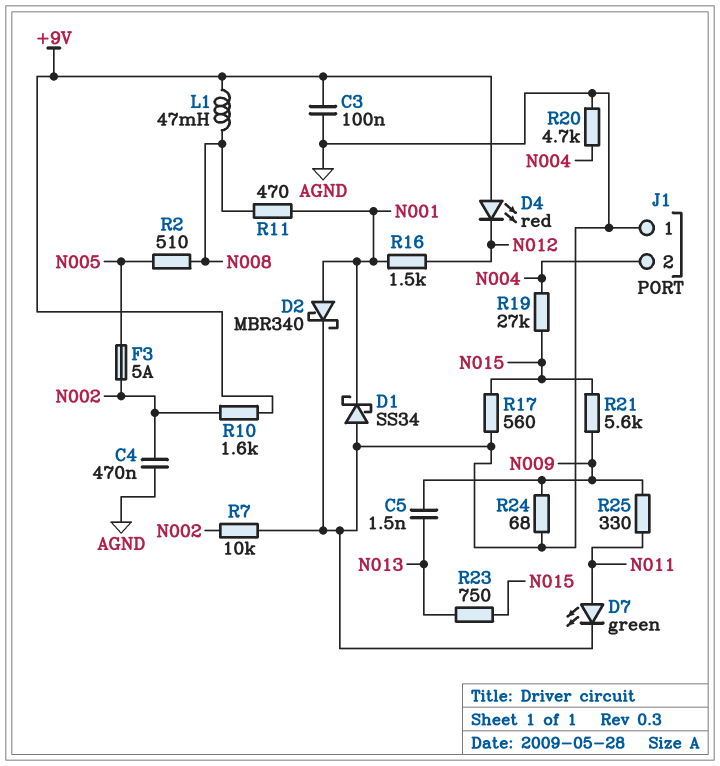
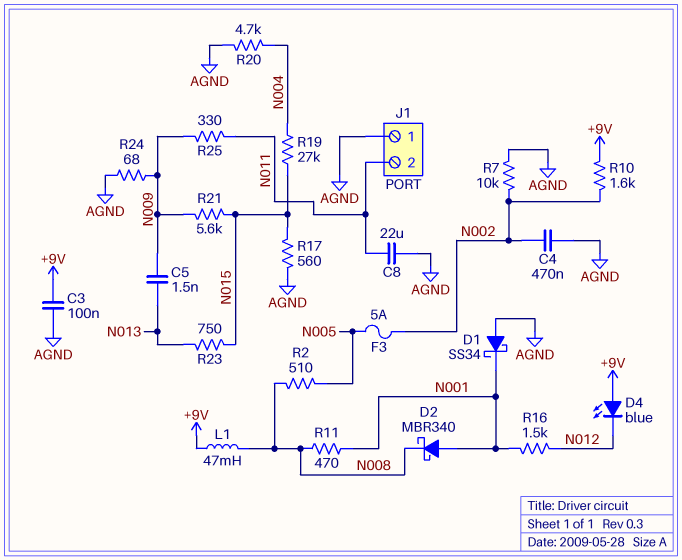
C8: none -> 22uF (AGND, N011)
D2: schottky MBR340 (A N001, K AGND) -> schottky MBR340 (A N001, K N008)
D4: LED red (A +9V, K N012) -> LED blue (A +9V, K N012)
D7: LED green (A N011, K AGND) -> none
J1 pin 2: N004 -> N011

